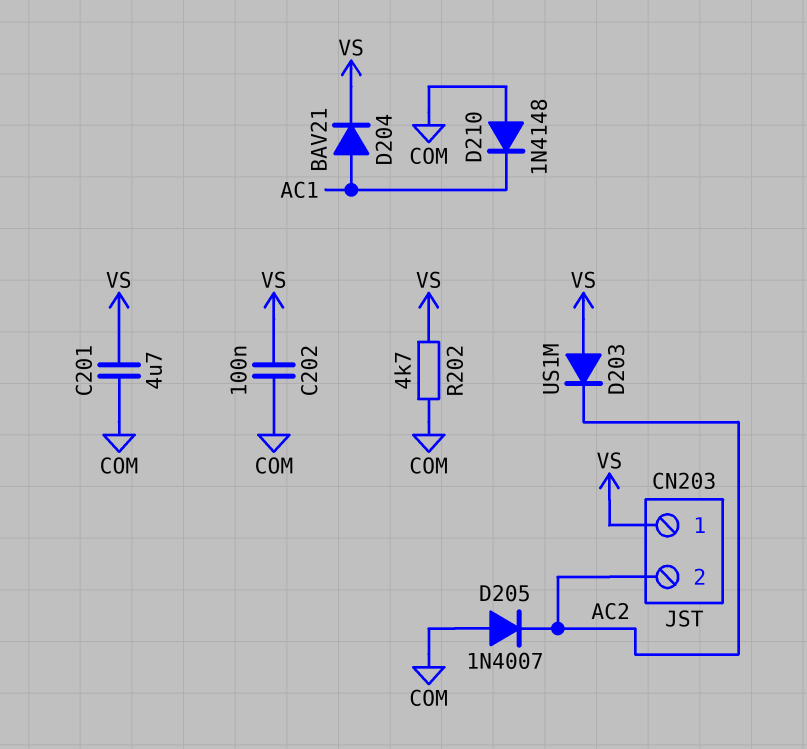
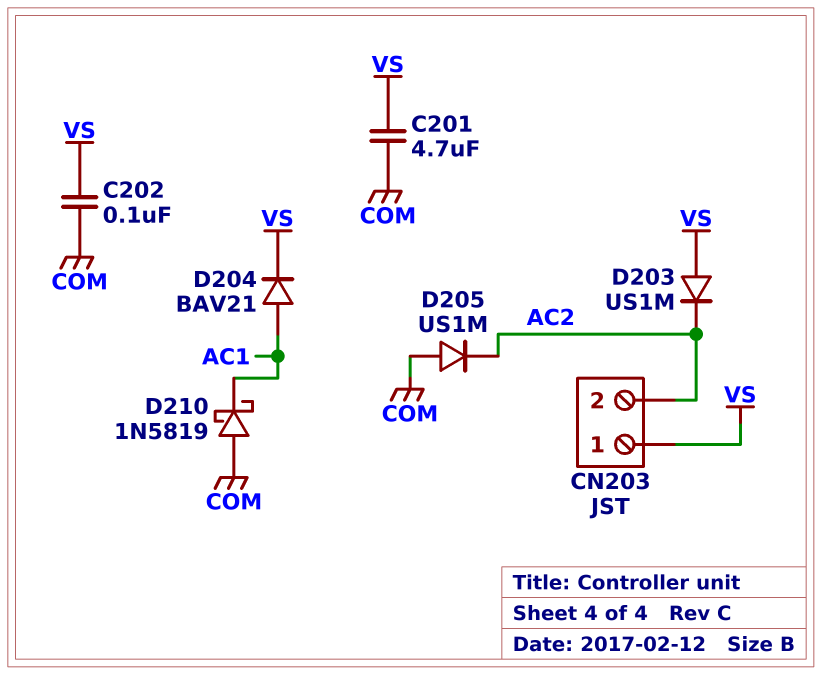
D205: diode 1N4007 (A COM, K AC2) -> diode US1M (A COM, K AC2)
D210: diode 1N4148 (A COM, K AC1) -> schottky 1N5819 (A COM, K AC1)
R202: 4.7k (COM, VS) -> none

